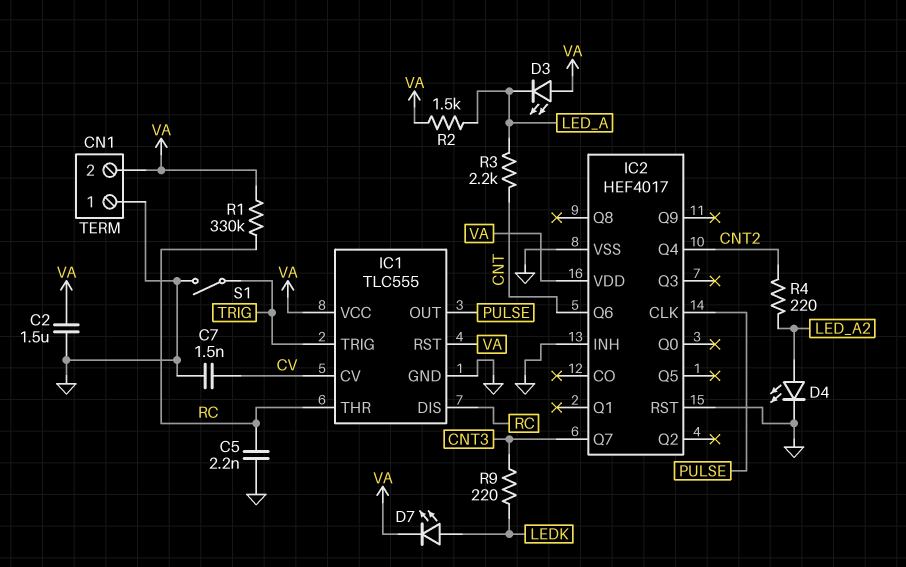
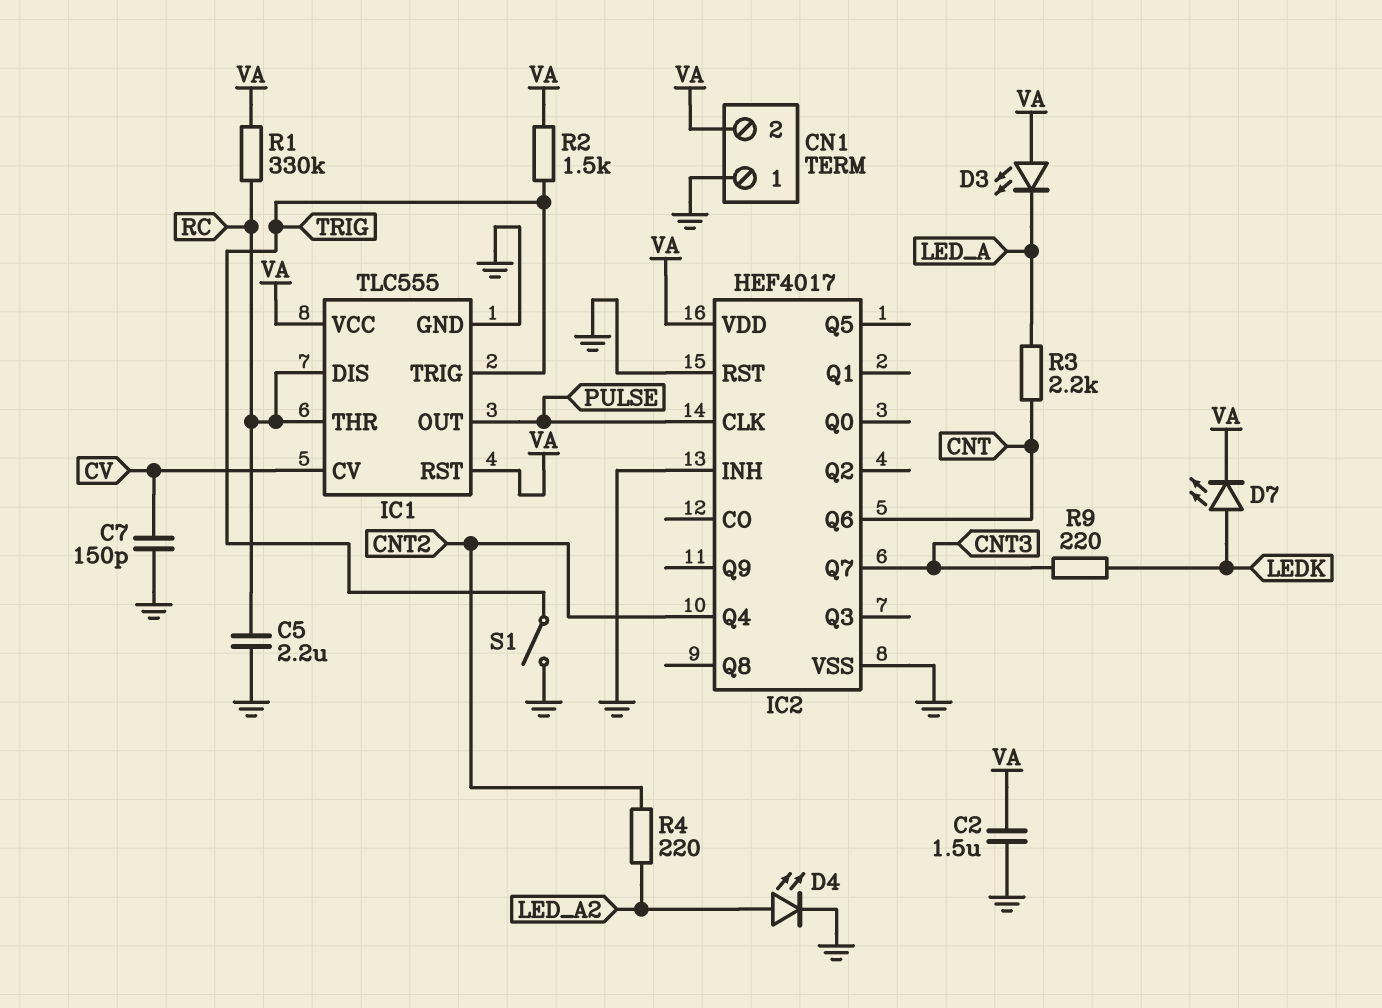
C5: 2.2nF (GND, RC) -> 2.2uF (GND, RC)
C7: 1.5nF (CV, GND) -> 150pF (CV, GND)
R2: 1.5k (LED_A, VA) -> 1.5k (TRIG, VA)

